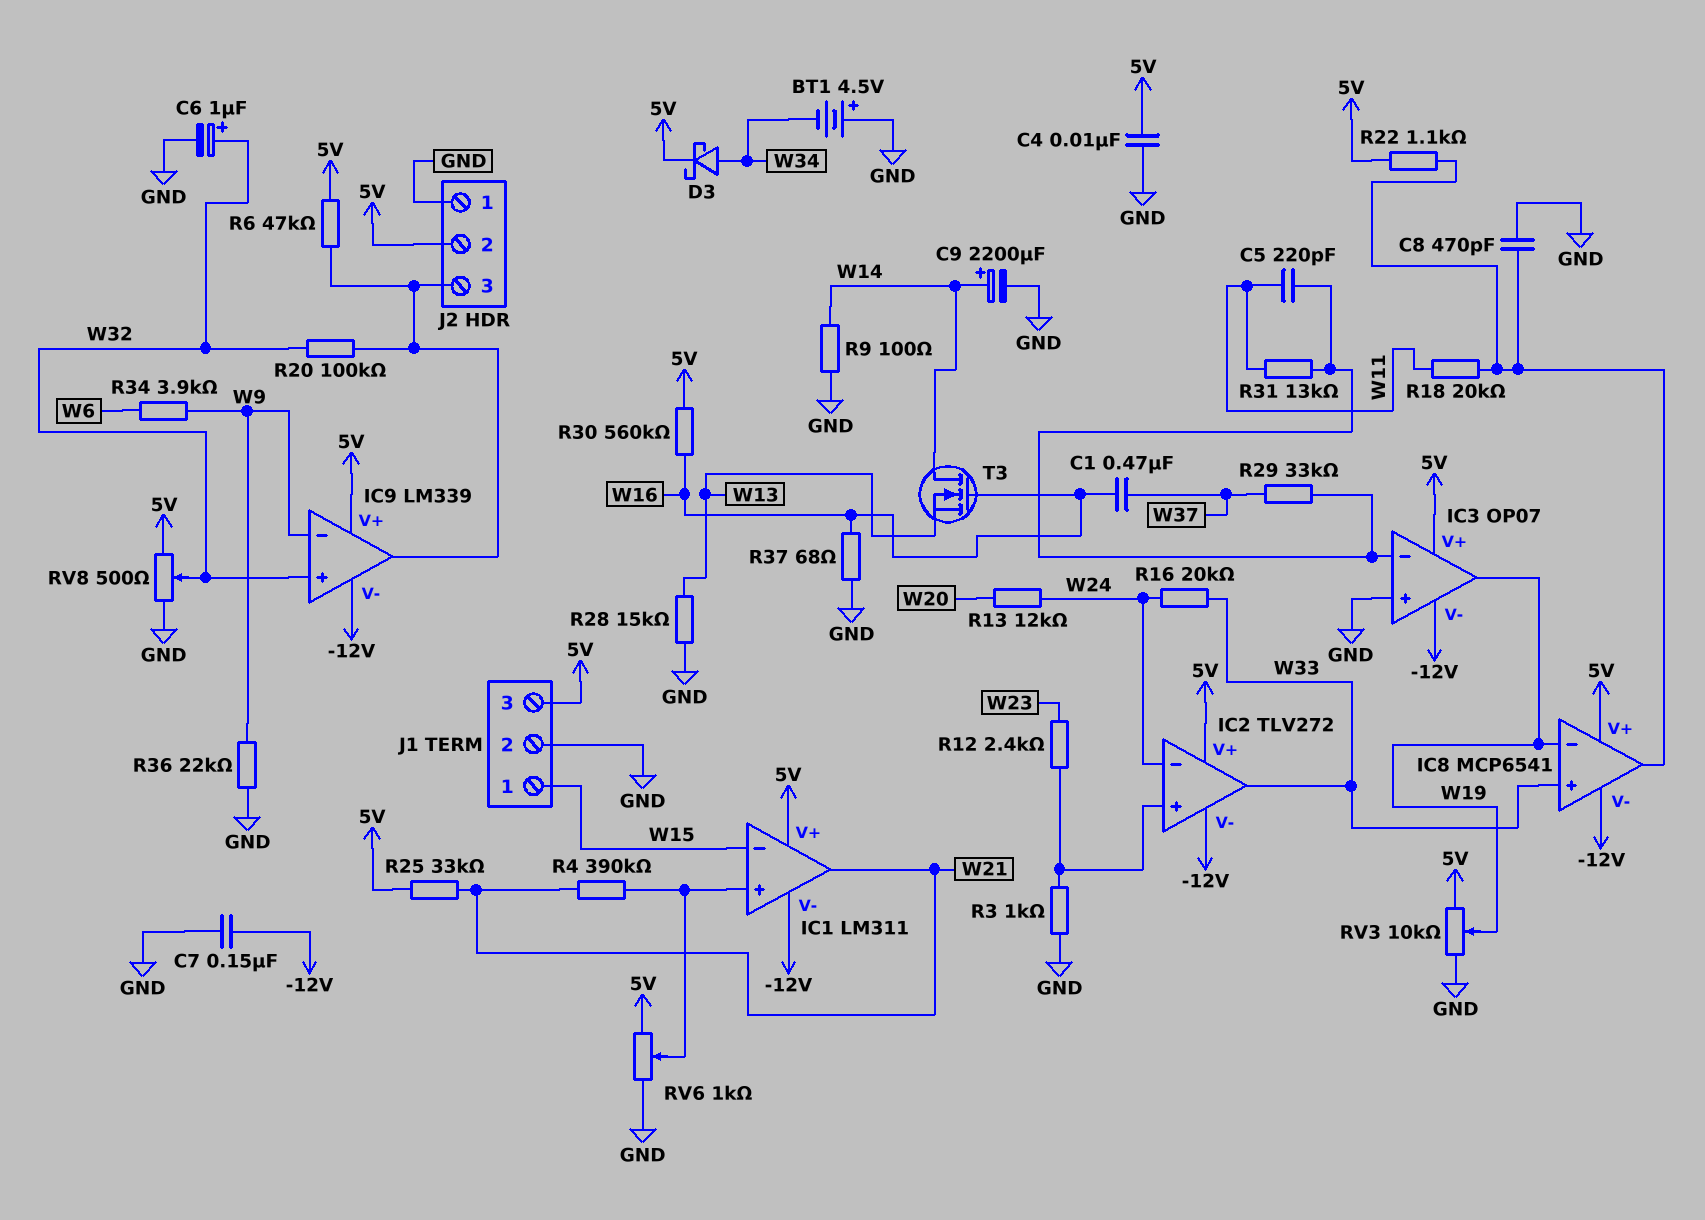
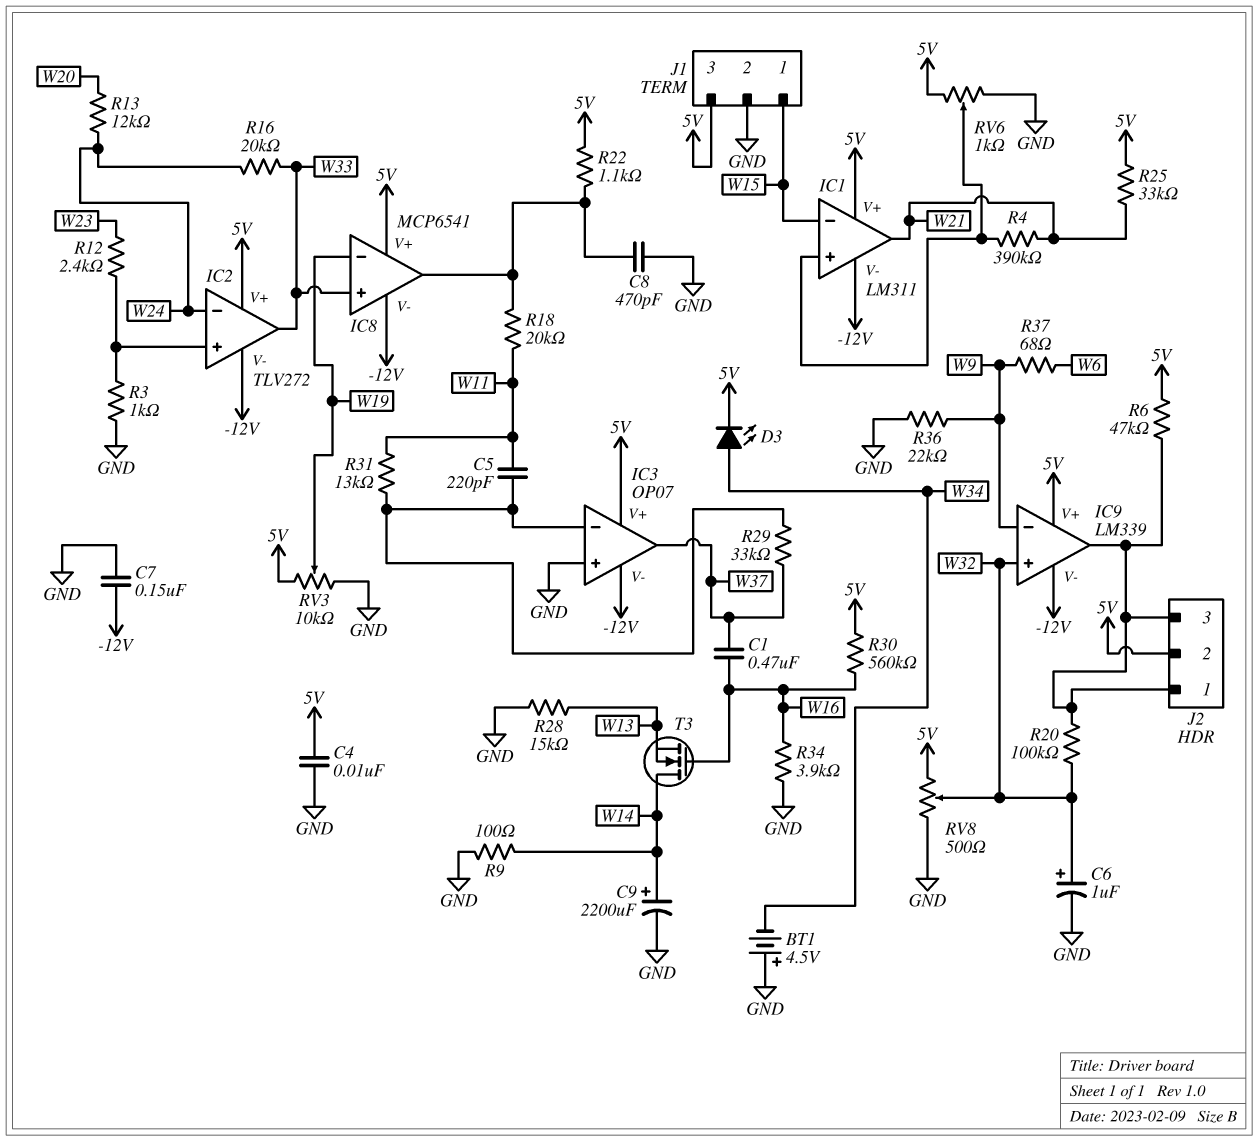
D3: schottky (A W34, K 5V) -> LED (A W34, K 5V)
IC3 pin out: W19 -> W37
J2 pin 1: GND -> IC9/out
R34: 3.9k (W6, W9) -> 3.9k (GND, W16)
R37: 68 (GND, W16) -> 68 (W6, W9)

